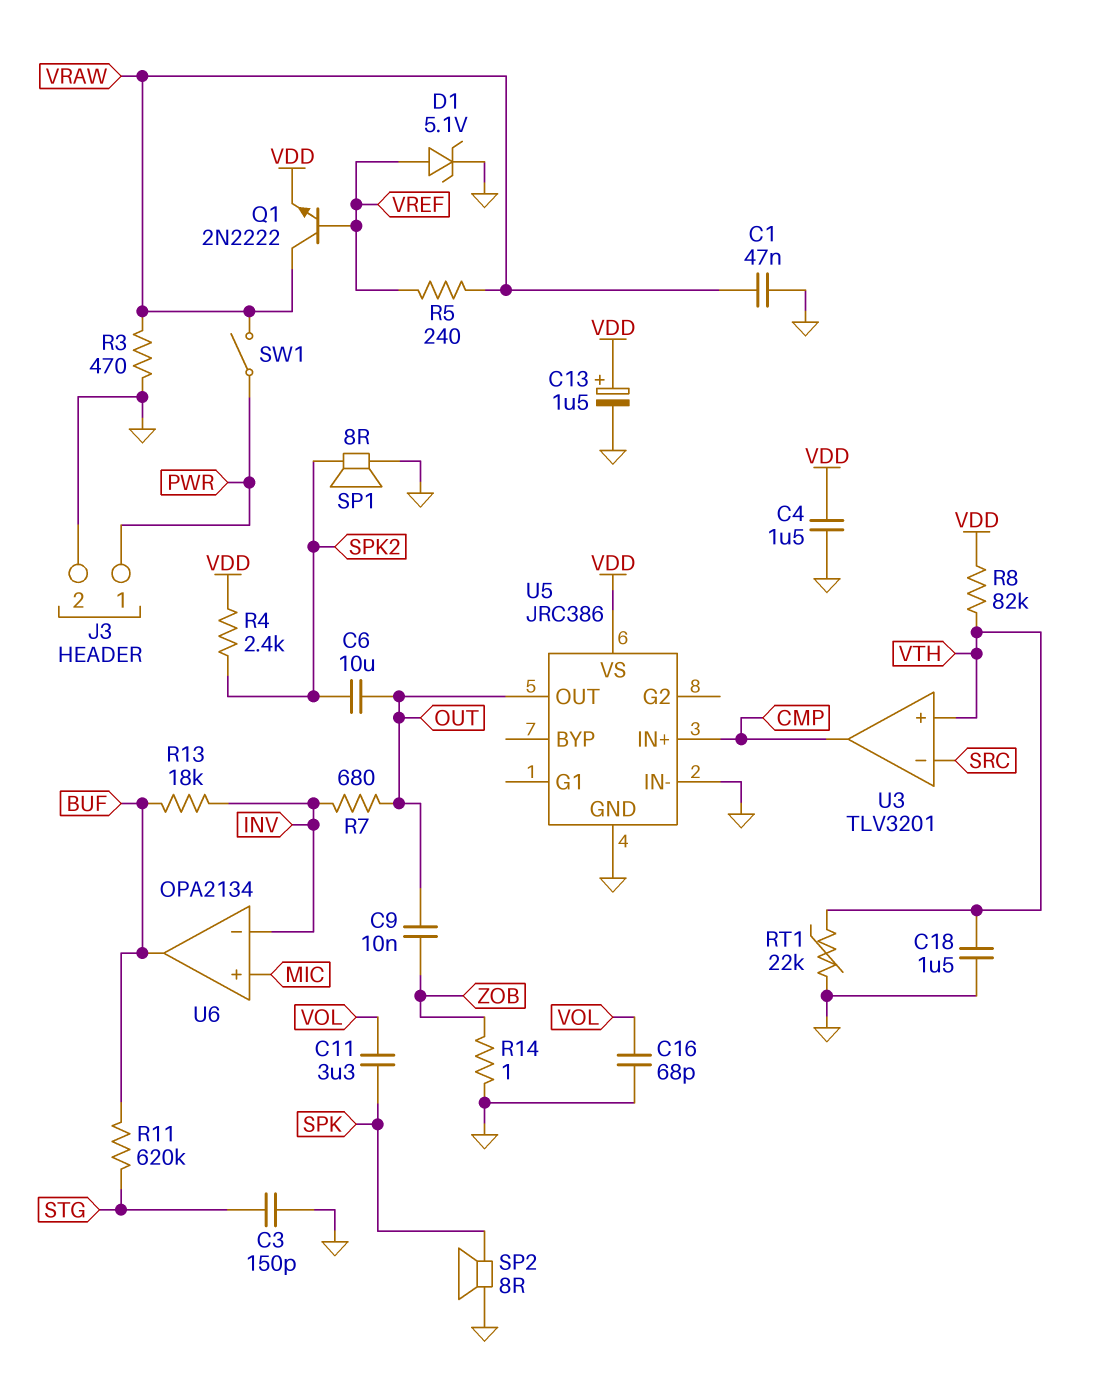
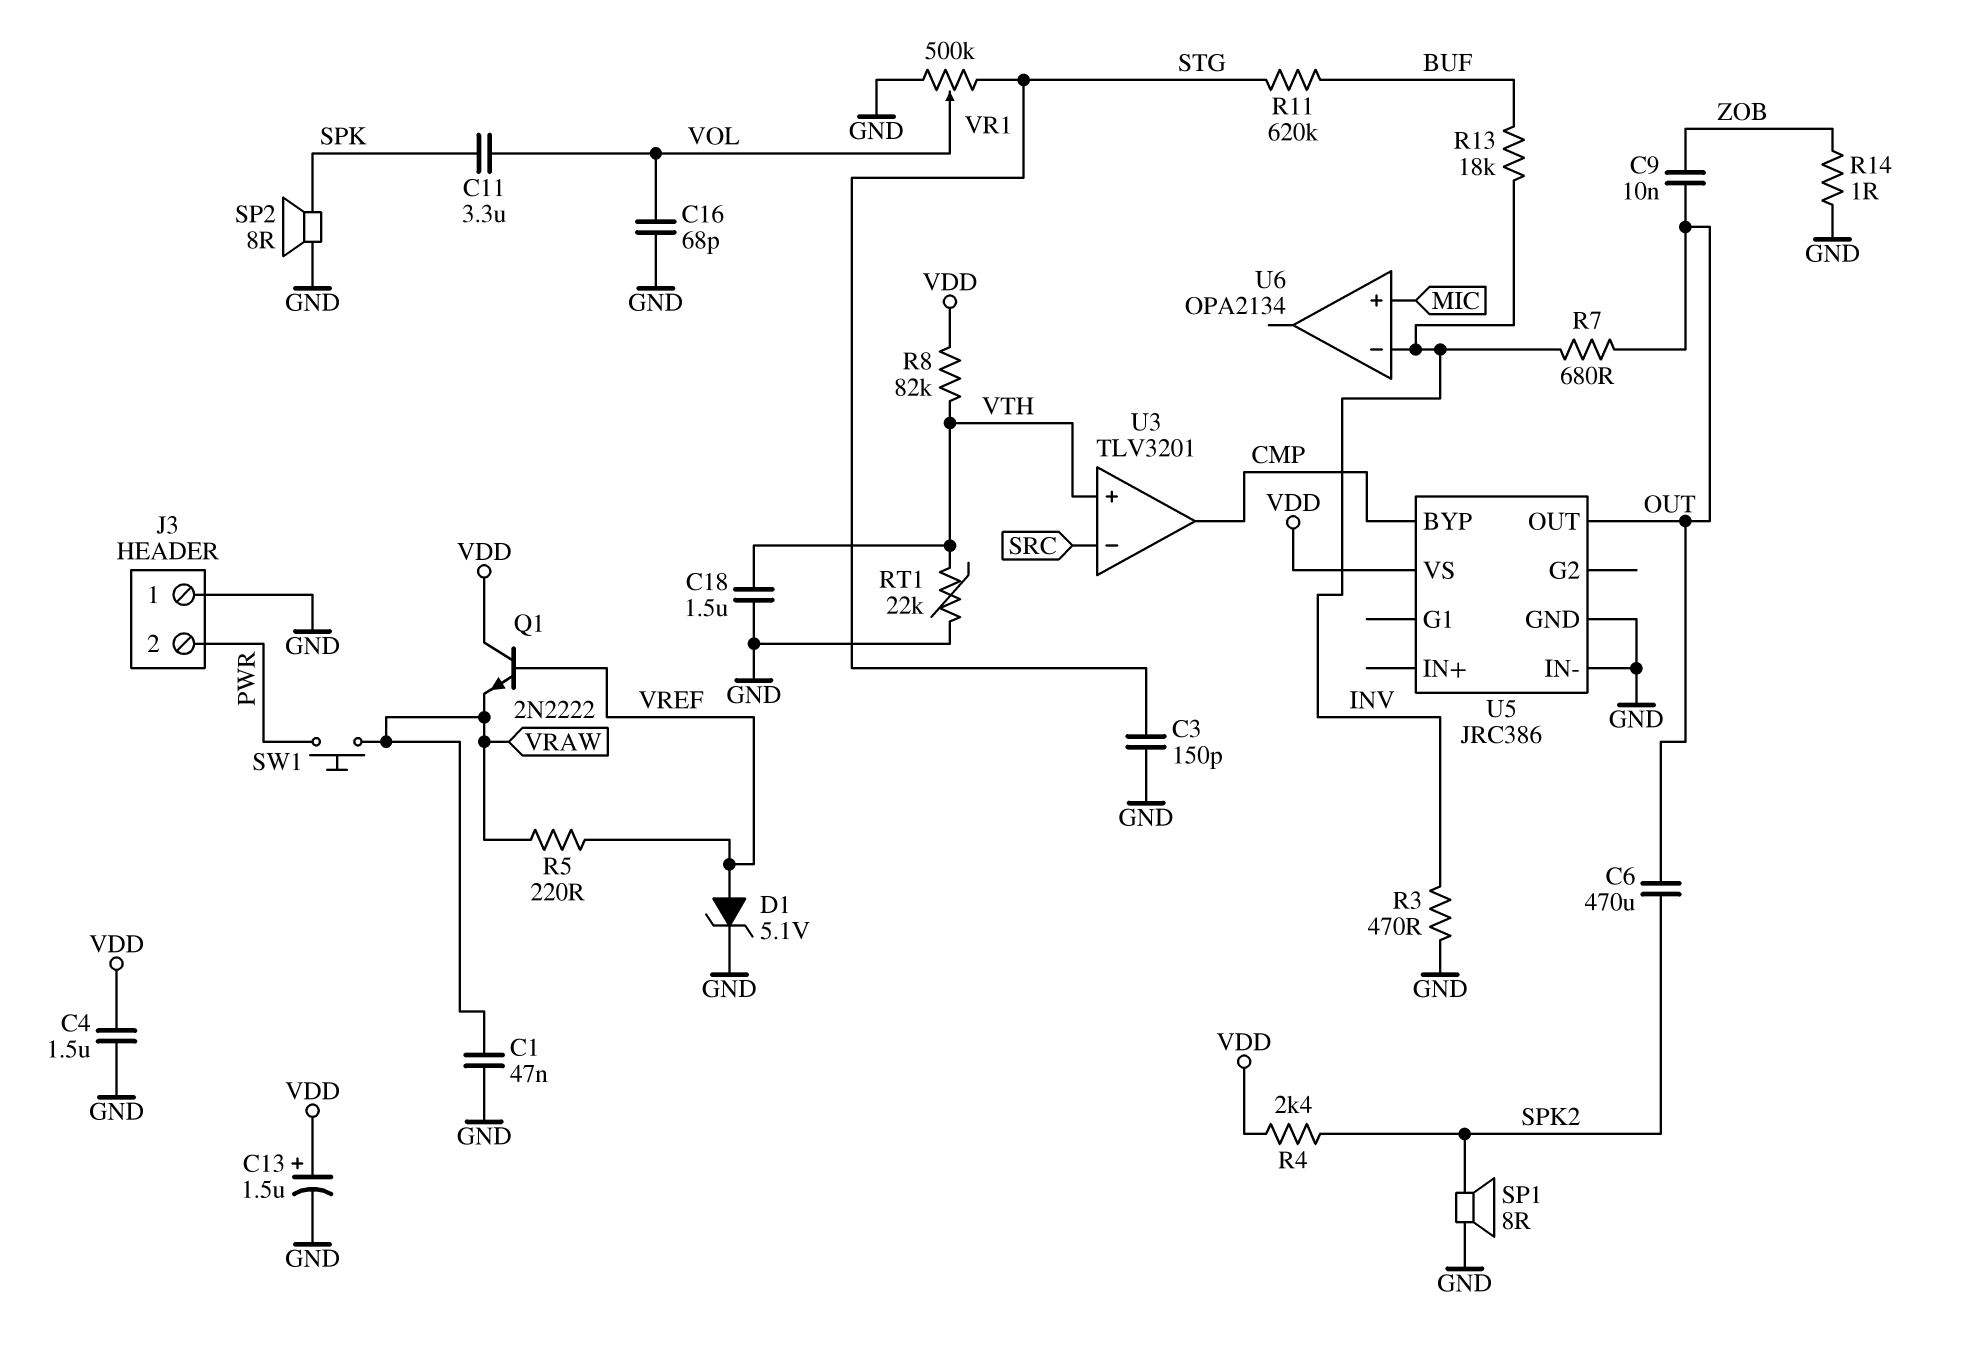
C6: 10uF (OUT, SPK2) -> 470uF (OUT, SPK2)
J3 pin 1: PWR -> GND
J3 pin 2: GND -> PWR
Q1: NPN 2N2222 (B VREF, C VRAW, E VDD) -> NPN 2N2222 (B VREF, C VDD, E VRAW)
R3: 470 (GND, VRAW) -> 470 (GND, INV)
R5: 240 (VRAW, VREF) -> 220 (VRAW, VREF)
SW1: switch (PWR, VRAW) -> button (PWR, VRAW)
U5 pin BYP: none -> CMP
U5 pin IN+: CMP -> none
U6 pin out: BUF -> none
VR1: none -> 500k (GND, STG, wiper VOL)

